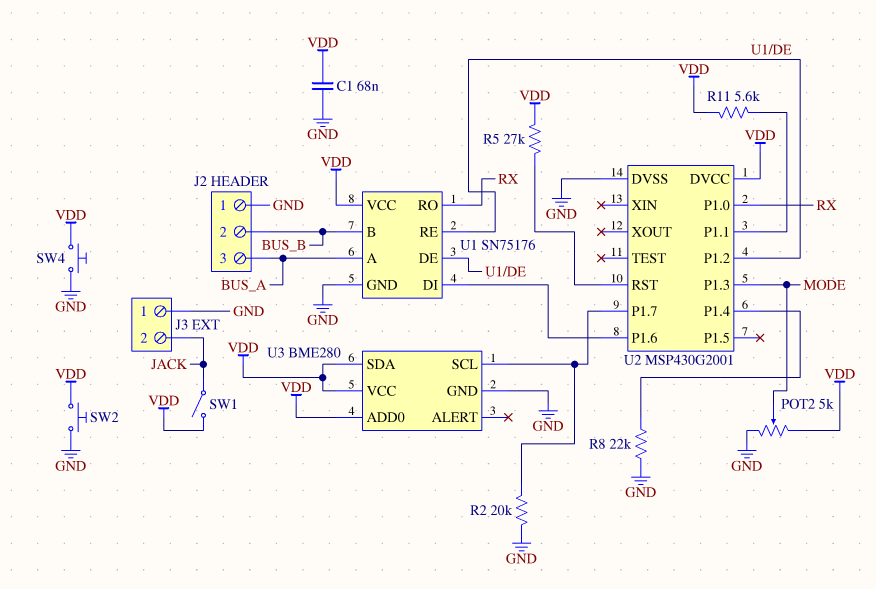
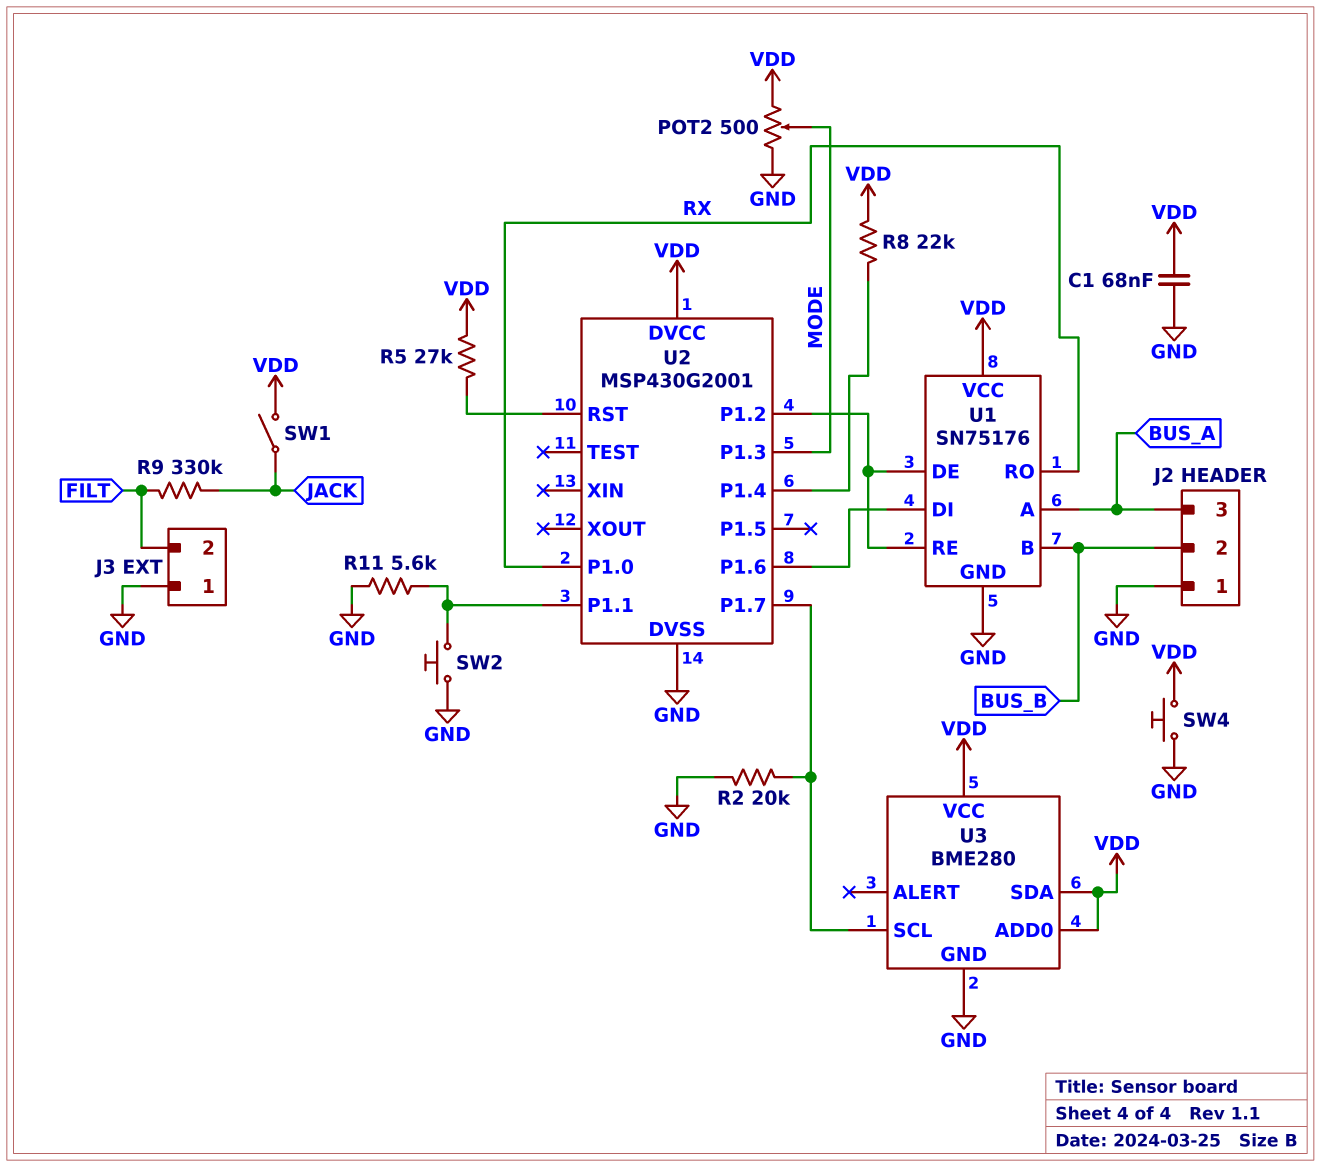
J3 pin 2: JACK -> FILT
POT2: 5k (GND, VDD, wiper MODE) -> 500 (GND, VDD, wiper MODE)
R8: 22k (GND, U2/P1.4) -> 22k (U2/P1.4, VDD)
R9: none -> 330k (FILT, JACK)
R11: 5.6k (U2/P1.1, VDD) -> 5.6k (GND, U2/P1.1)
SW2: button (GND, VDD) -> button (GND, U2/P1.1)

